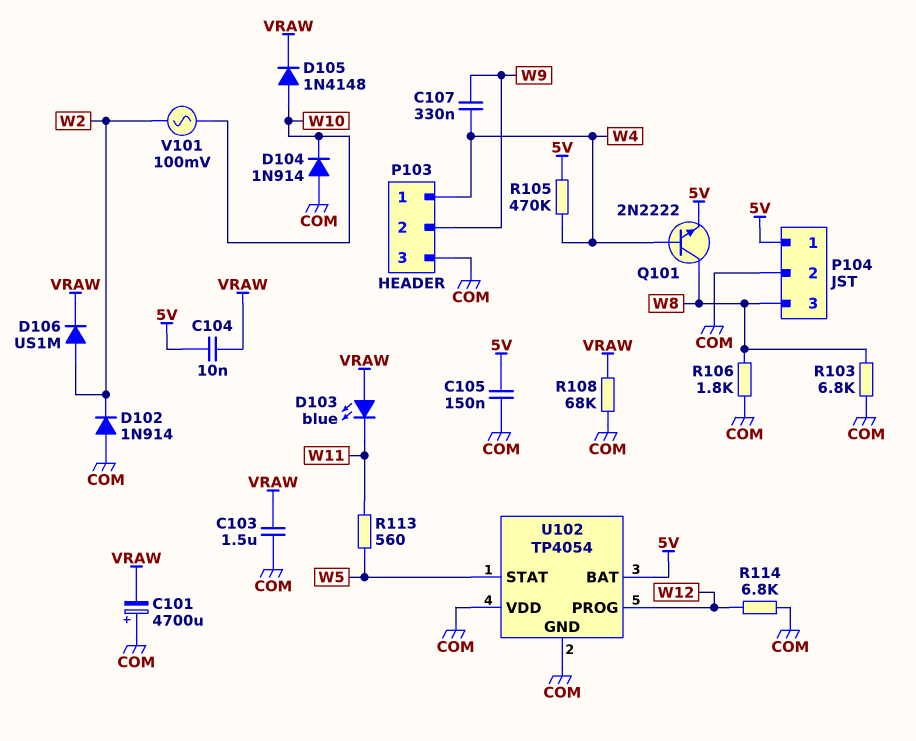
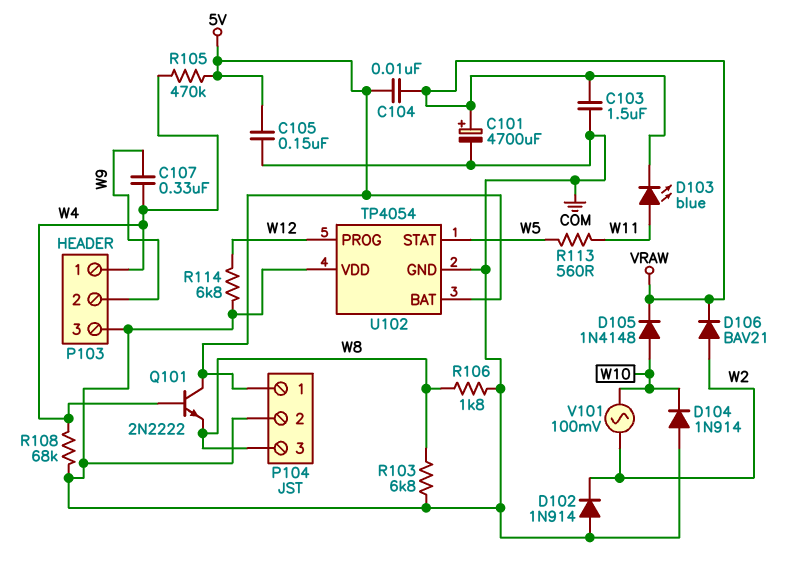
C101: 4700uF (plus COM, minus VRAW) -> 4700uF (plus VRAW, minus COM)
D103: LED blue (A VRAW, K W11) -> LED blue (A W11, K VRAW)
D106: diode US1M (A W2, K VRAW) -> diode BAV21 (A W2, K VRAW)
Q101: NPN 2N2222 (B W4, C W8, E 5V) -> NPN 2N2222 (B W4, C 5V, E W8)
R108: 68k (COM, VRAW) -> 68k (COM, W4)

